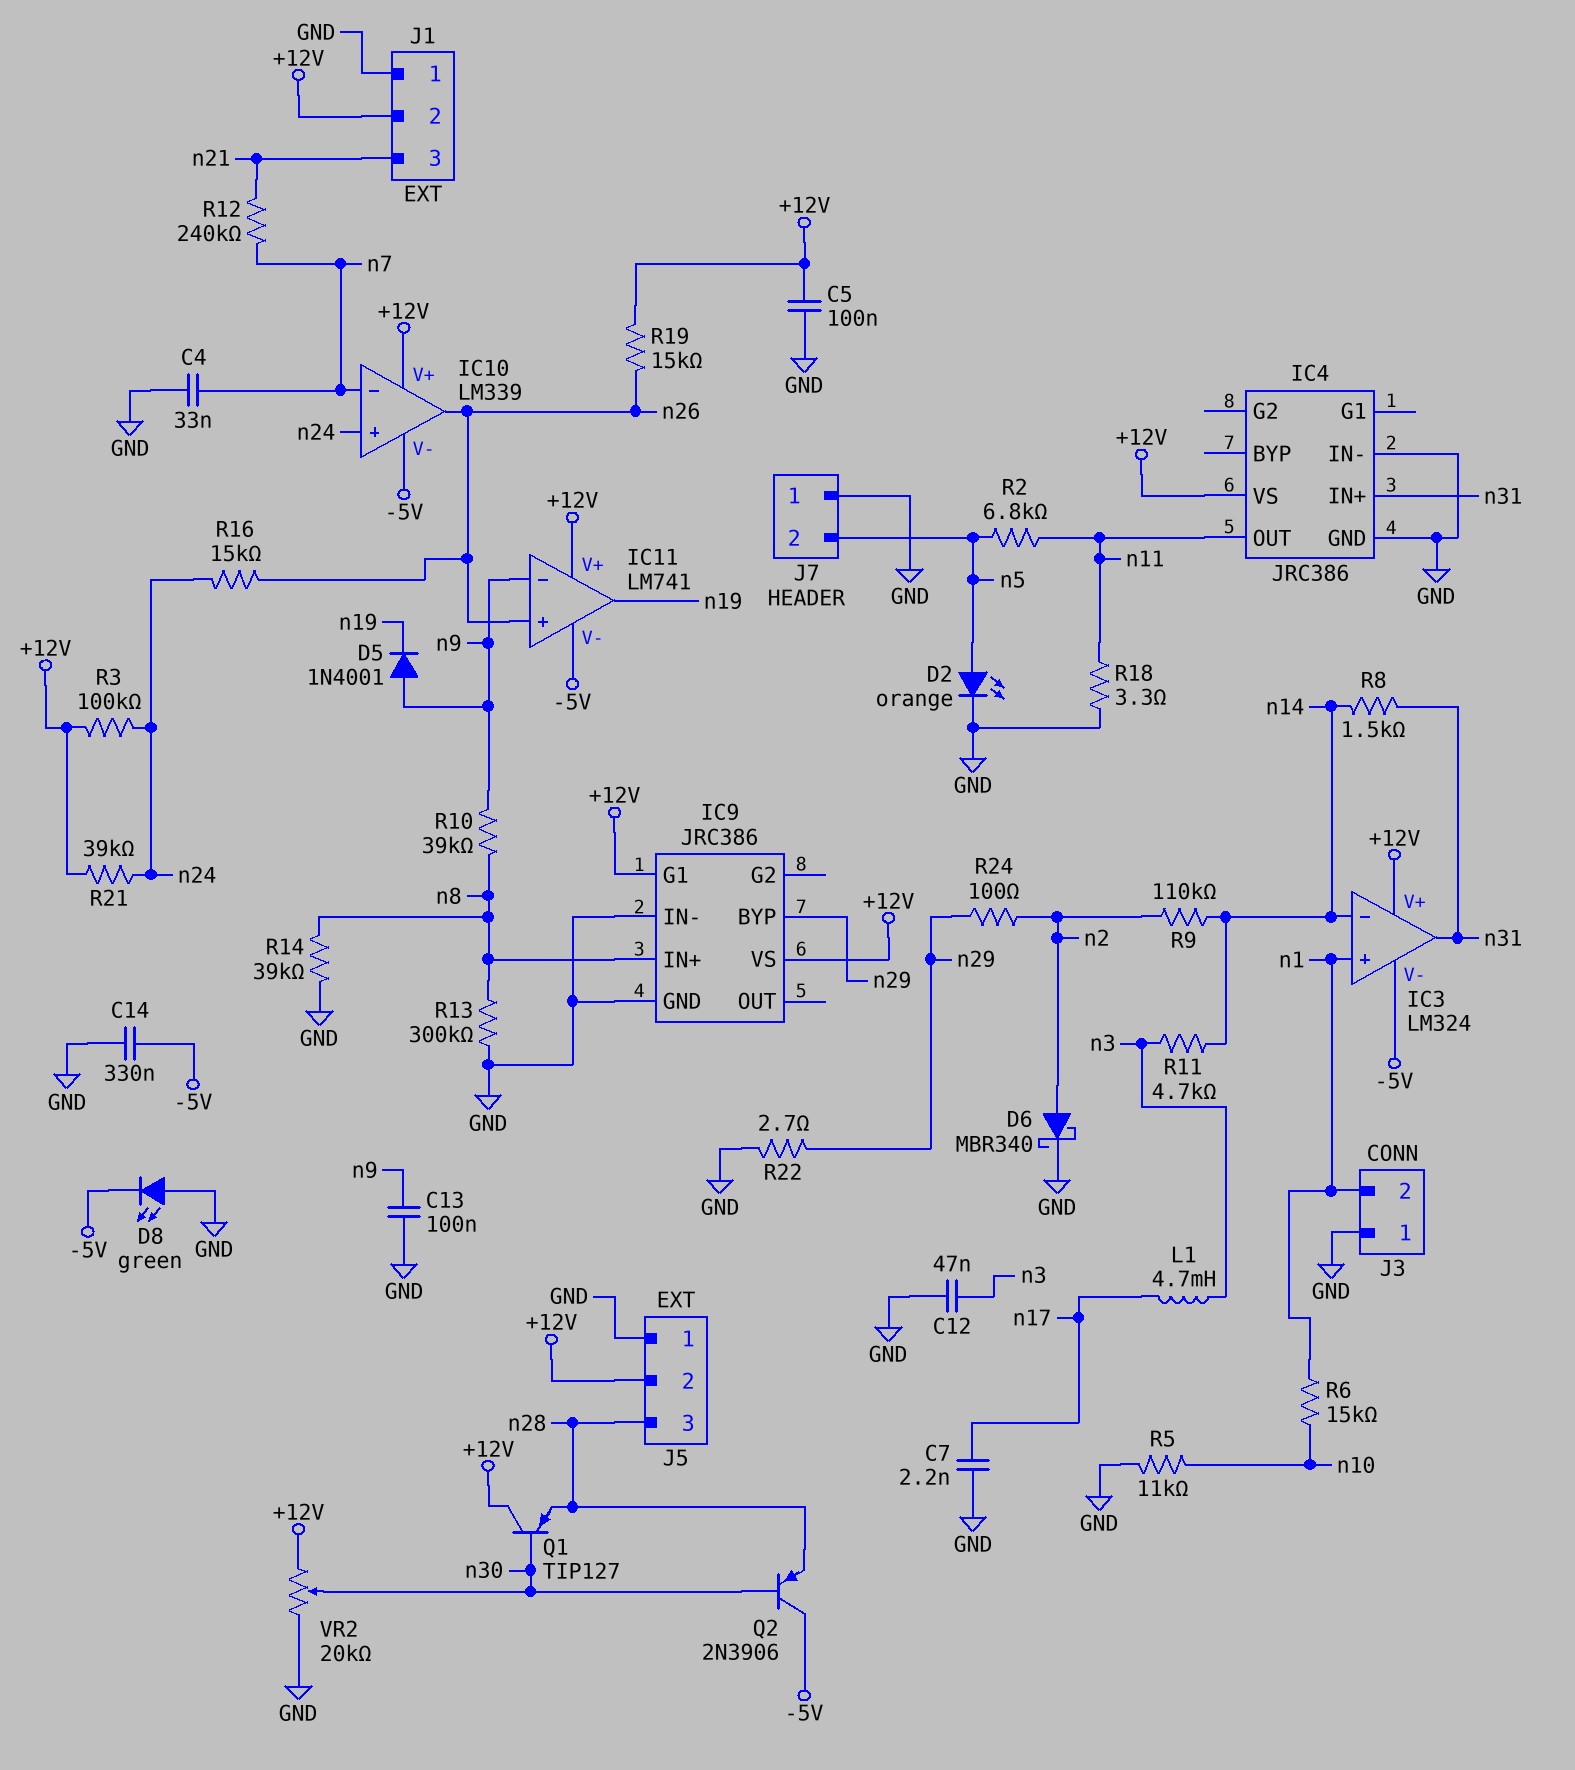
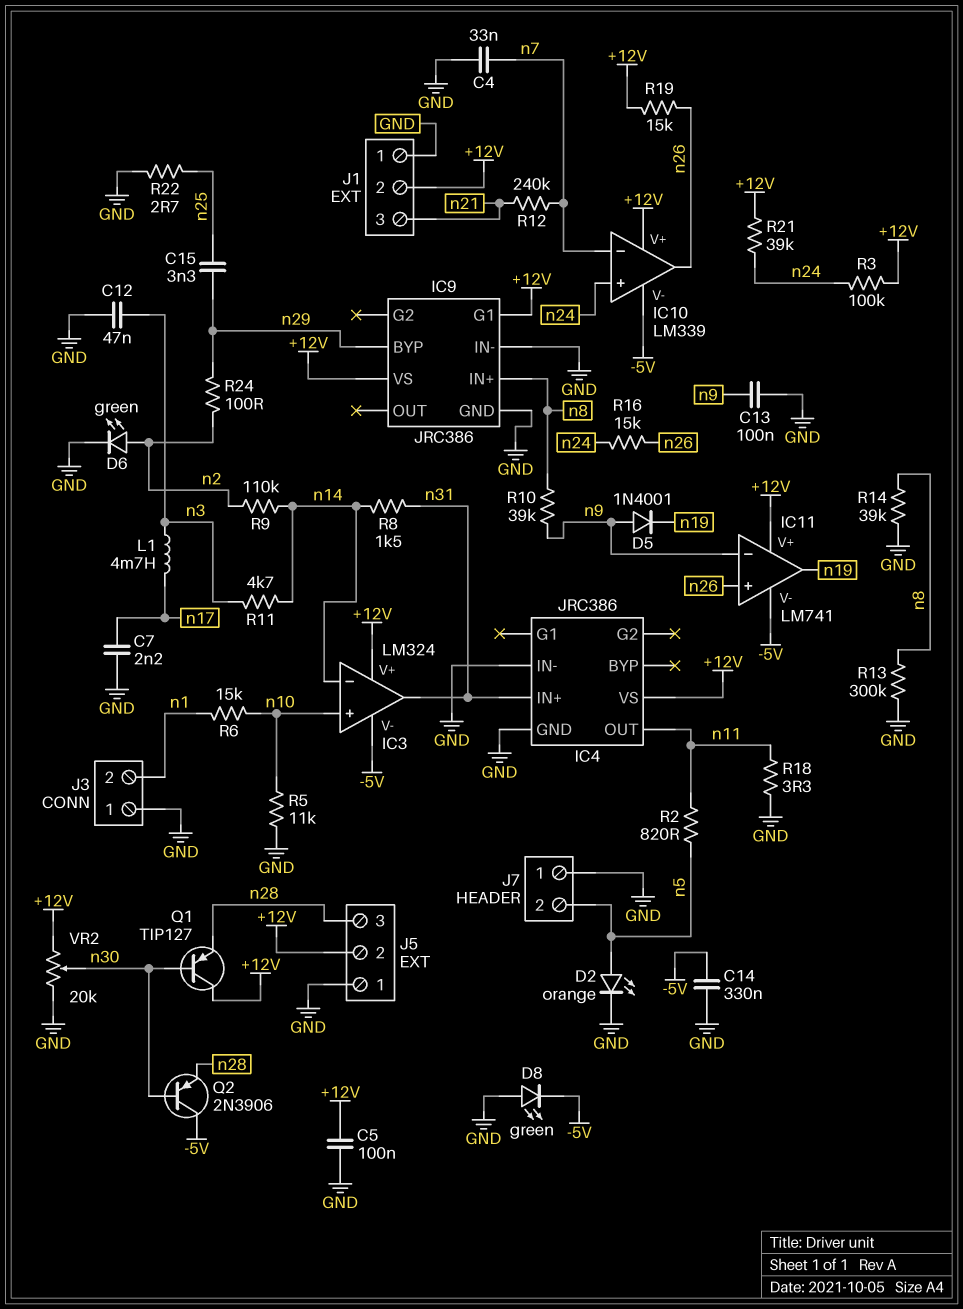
C15: none -> 3.3nF (n25, n29)
D6: schottky MBR340 (A n2, K GND) -> LED green (A n2, K GND)
IC3 pin in+: n1 -> n10
R2: 6.8k (n5, n11) -> 820 (n5, n11)
R22: 2.7 (GND, n29) -> 2.7 (GND, n25)

